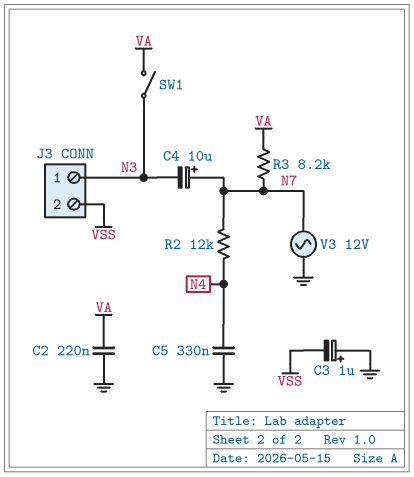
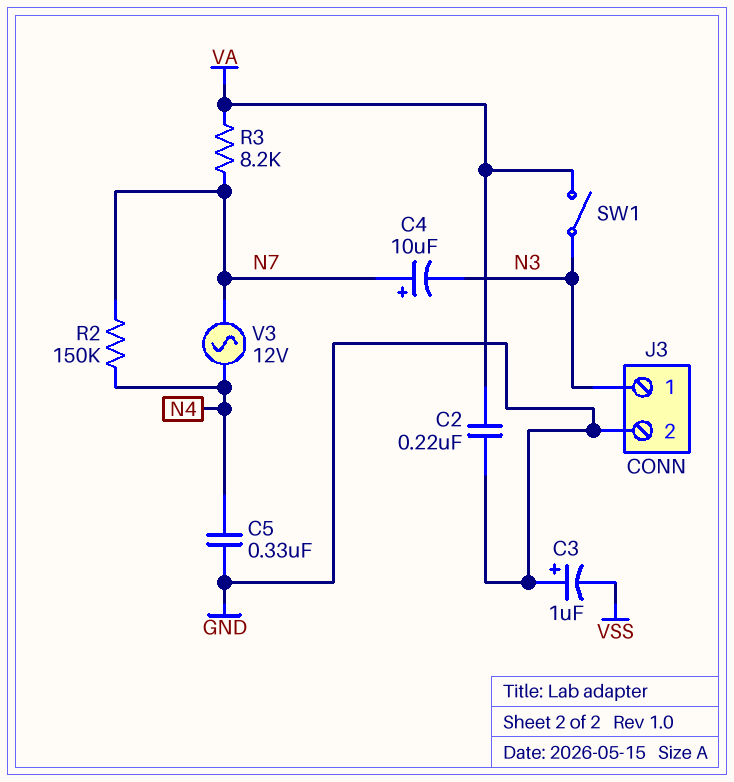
J3 pin 2: VSS -> GND
R2: 12k (N4, N7) -> 150k (N4, N7)
V3: AC 12V (GND, N7) -> AC 12V (N4, N7)

